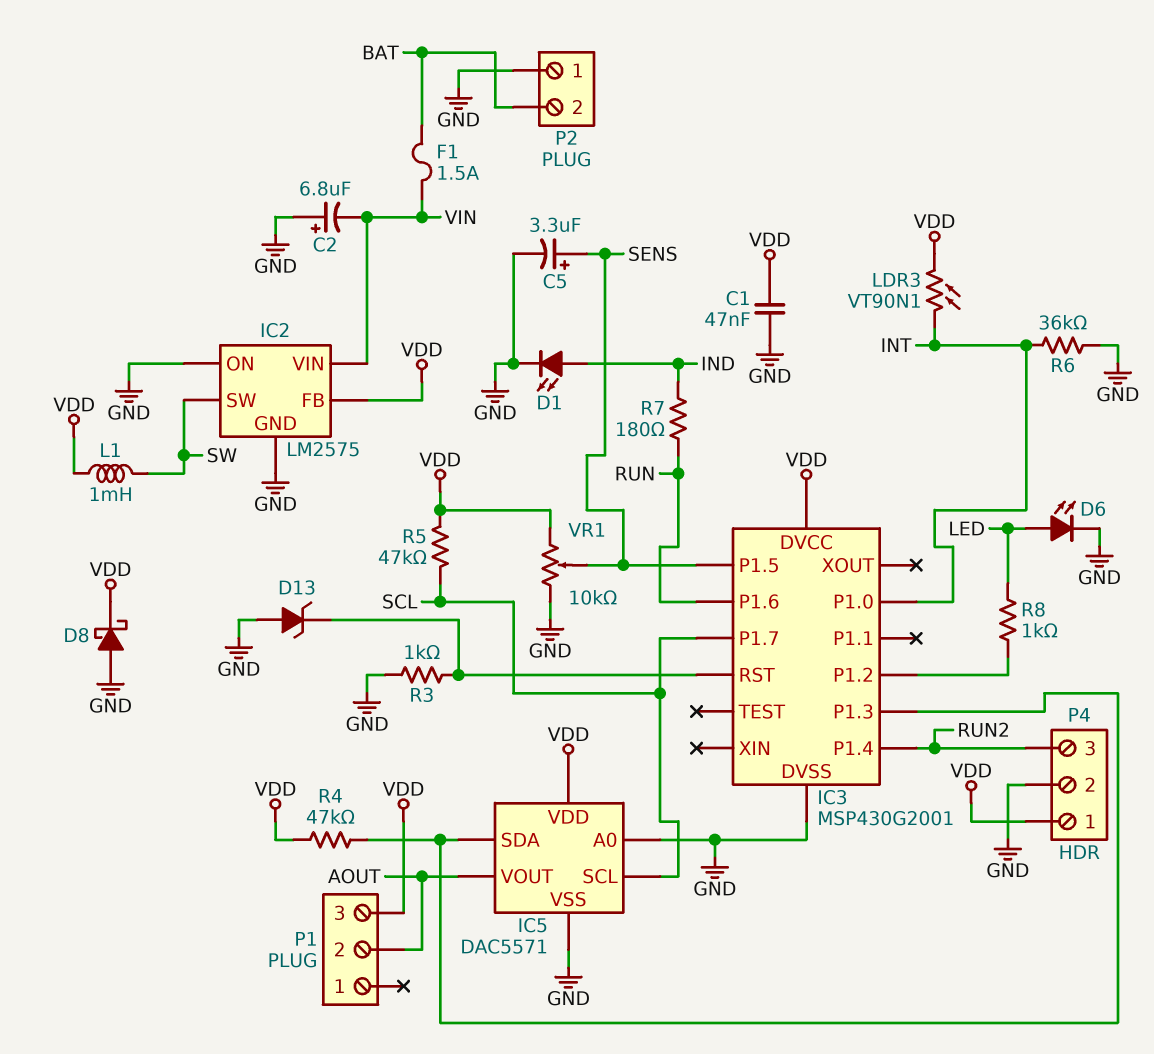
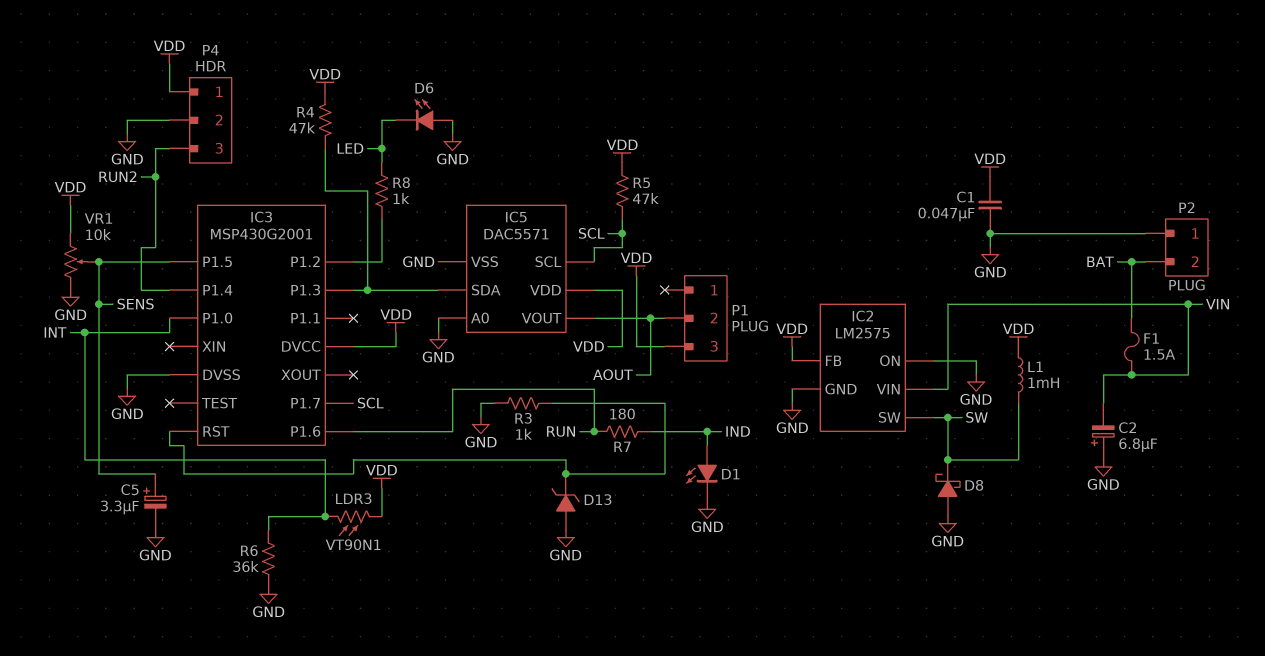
D6: LED (A LED, K GND) -> LED (A GND, K LED)
D8: schottky (A GND, K VDD) -> schottky (A GND, K SW)

